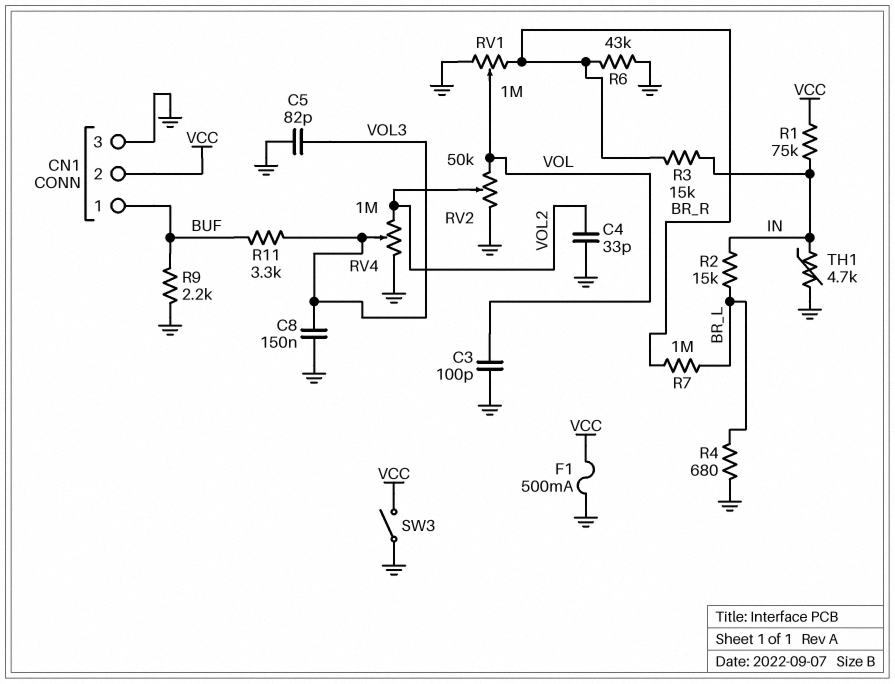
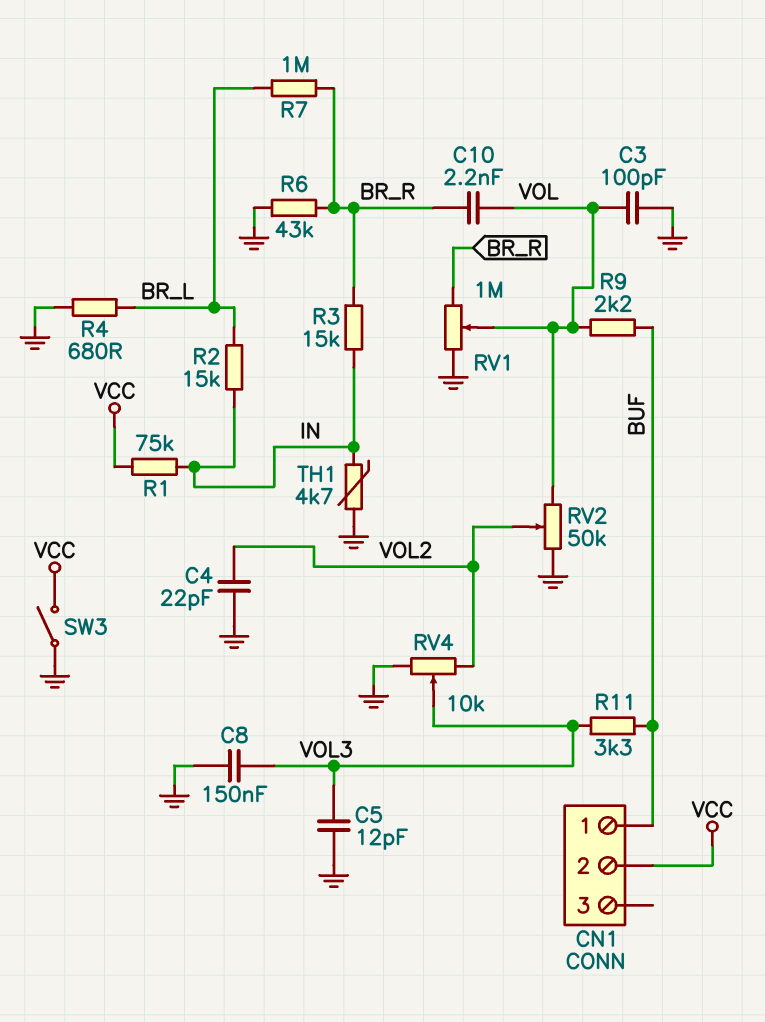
C4: 33pF (GND, VOL2) -> 22pF (GND, VOL2)
C5: 82pF (GND, VOL3) -> 12pF (GND, VOL3)
C10: none -> 2.2nF (BR_R, VOL)
CN1 pin 3: GND -> none
F1: 500mA (GND, VCC) -> none
R9: 2.2k (BUF, GND) -> 2.2k (BUF, VOL)
RV4: 1M (GND, VOL2, wiper VOL3) -> 10k (GND, VOL2, wiper VOL3)

